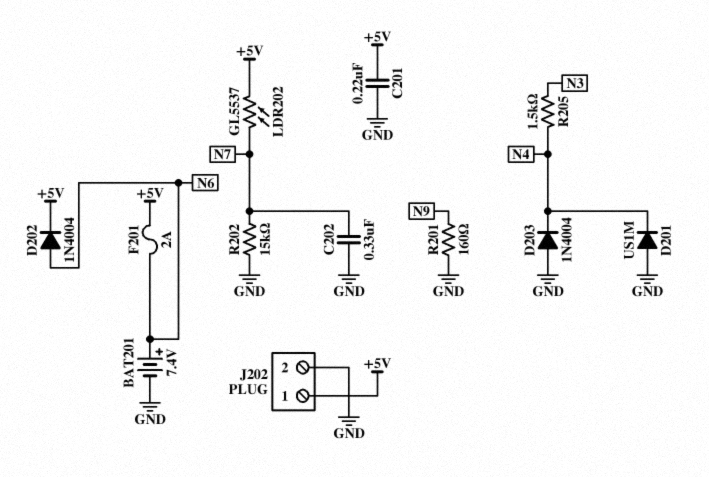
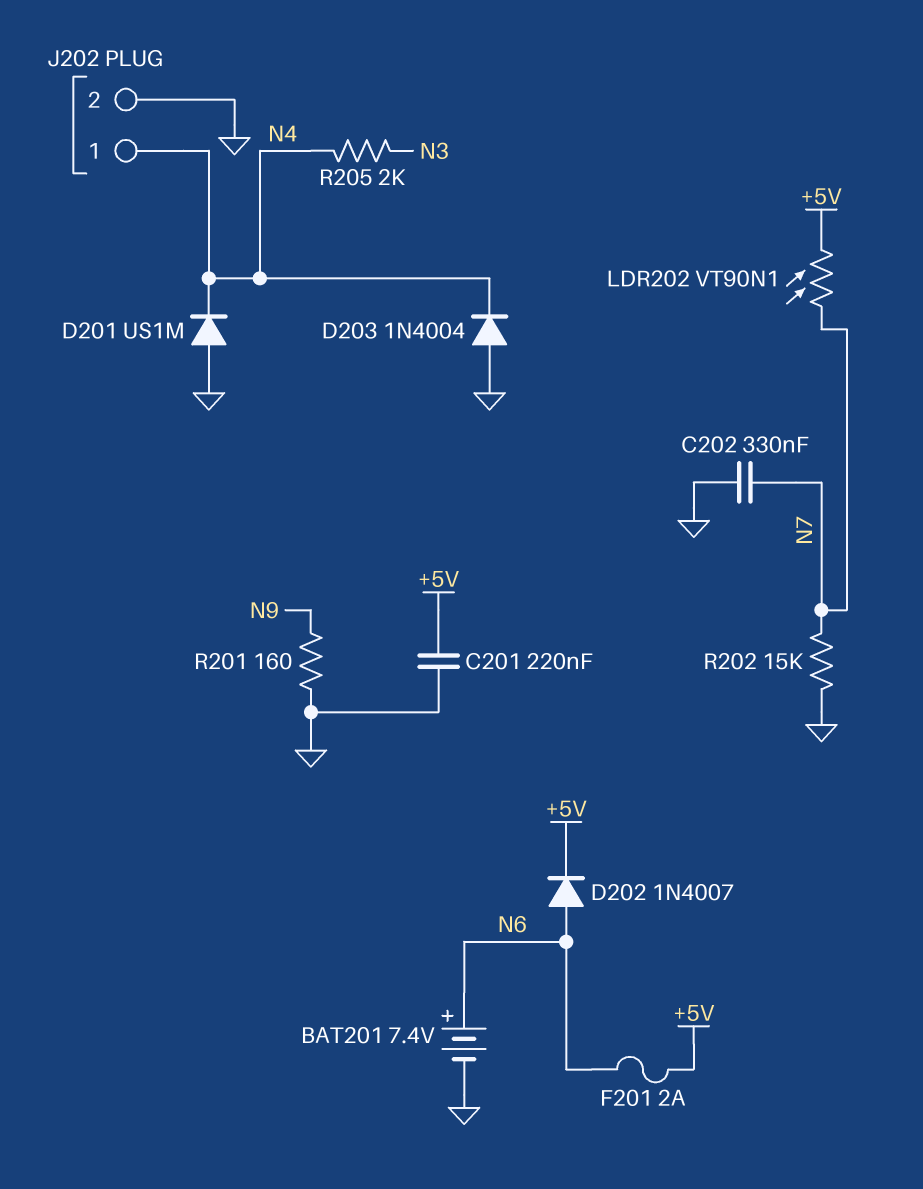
D202: diode 1N4004 (A N6, K +5V) -> diode 1N4007 (A N6, K +5V)
J202 pin 1: +5V -> N4
LDR202: GL5537 (+5V, N7) -> VT90N1 (+5V, N7)
R205: 1.5k (N3, N4) -> 2k (N3, N4)

